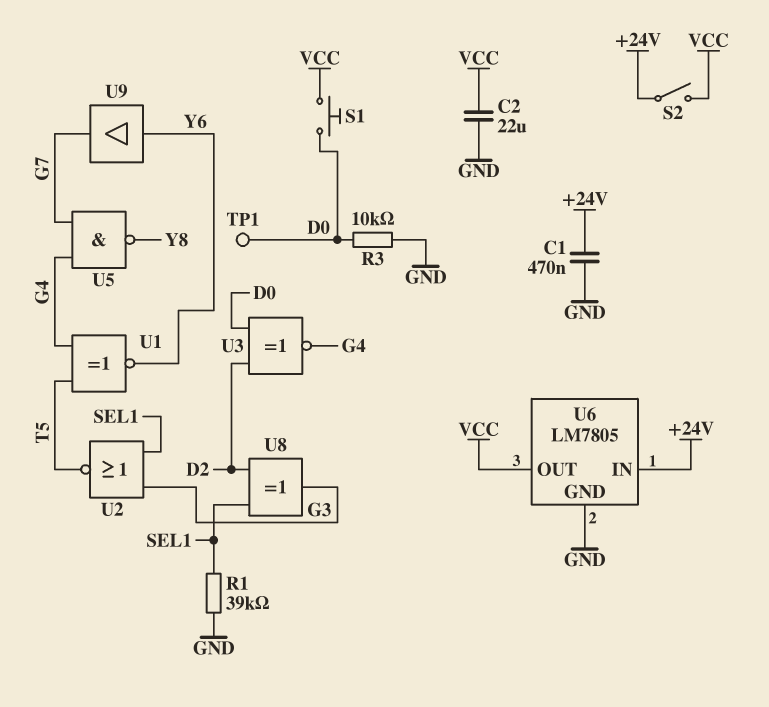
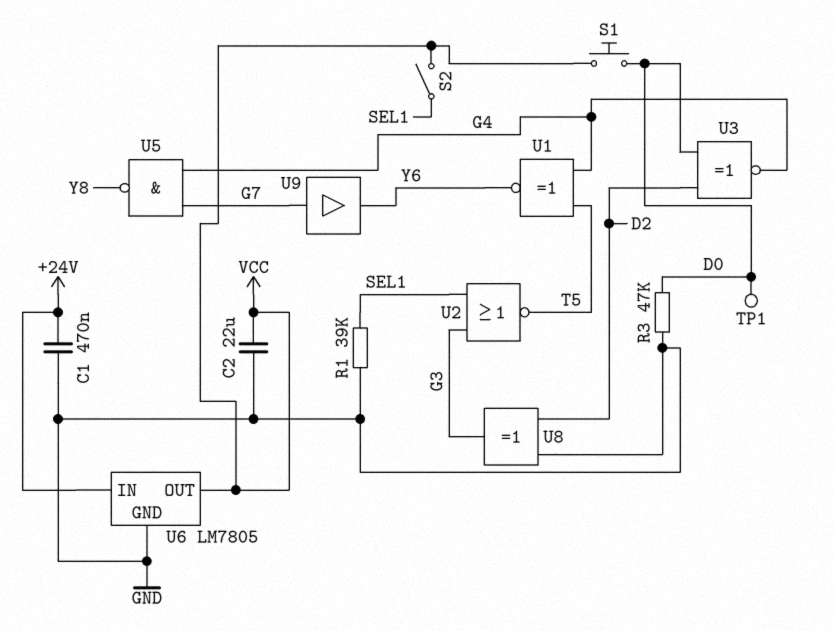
R3: 10k (D0, GND) -> 47k (D0, GND)
S2: switch (+24V, VCC) -> switch (SEL1, VCC)
U8: XOR (in D2, in SEL1, out G3) -> XOR (in D2, in GND, out G3)
U9: buffer (in Y6, out G7) -> buffer (in G7, out Y6)

